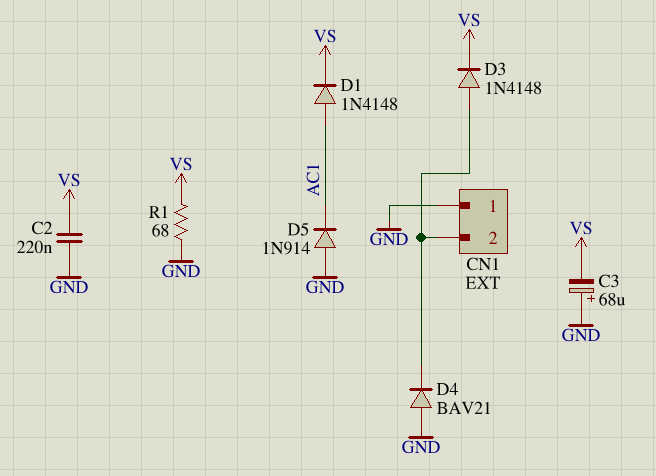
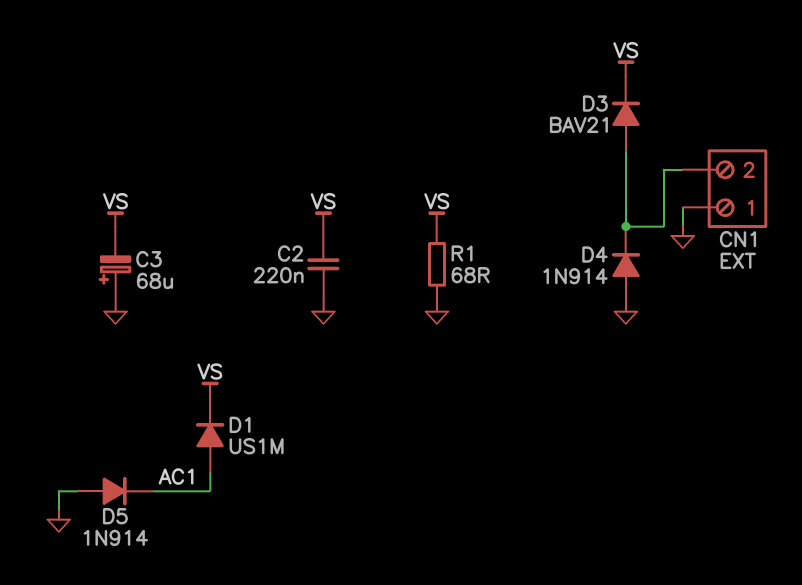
D1: diode 1N4148 (A AC1, K VS) -> diode US1M (A AC1, K VS)
D3: diode 1N4148 (A CN1/2, K VS) -> diode BAV21 (A CN1/2, K VS)
D4: diode BAV21 (A GND, K CN1/2) -> diode 1N914 (A GND, K CN1/2)

